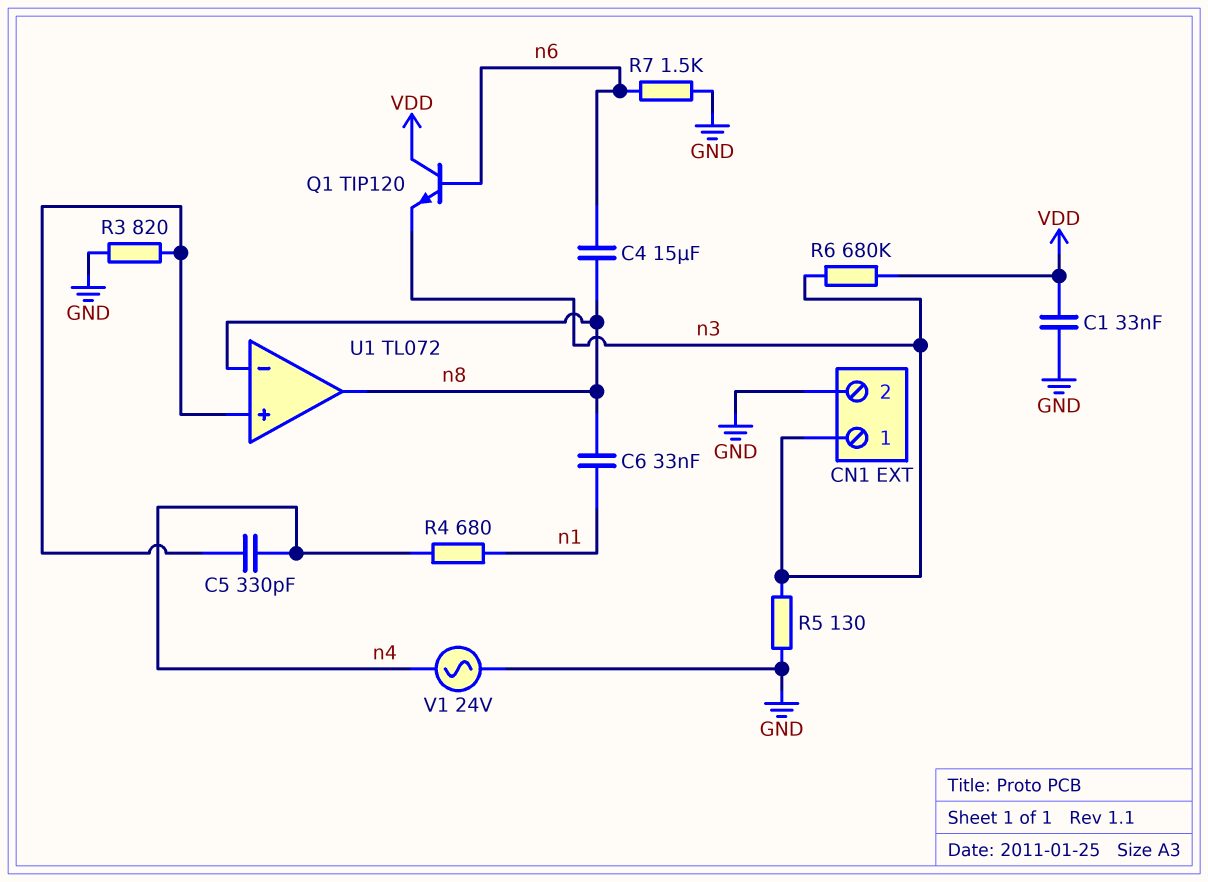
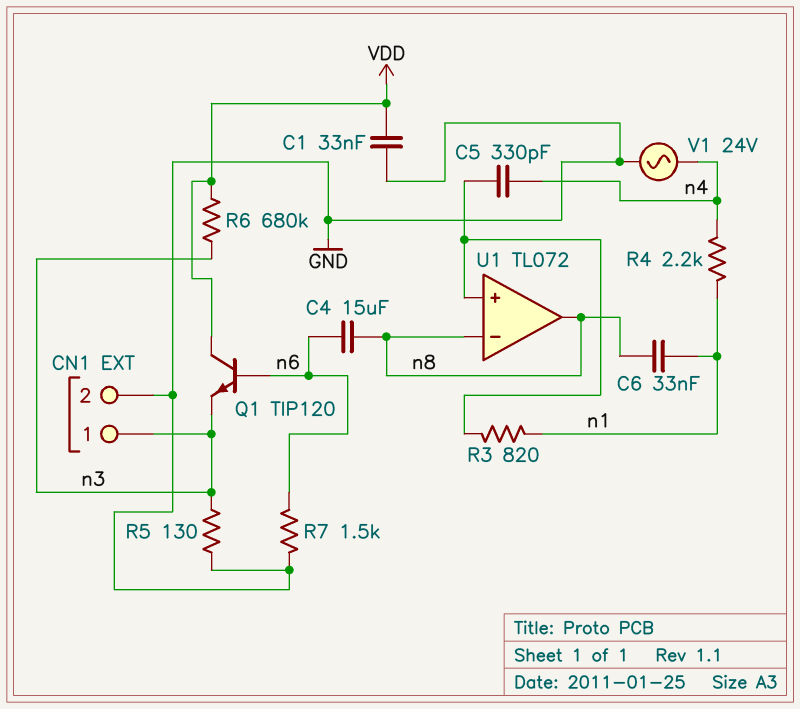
R3: 820 (GND, U1/in+) -> 820 (U1/in+, n1)
R4: 680 (n1, n4) -> 2.2k (n1, n4)

